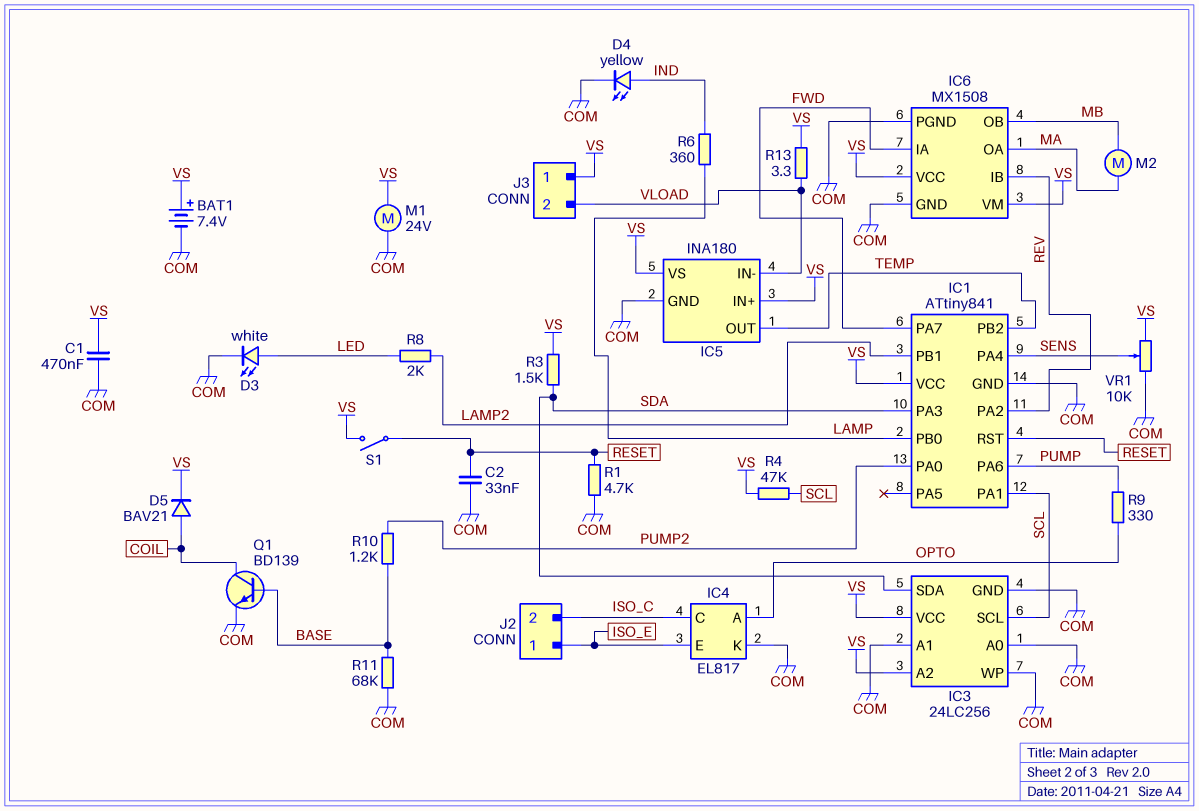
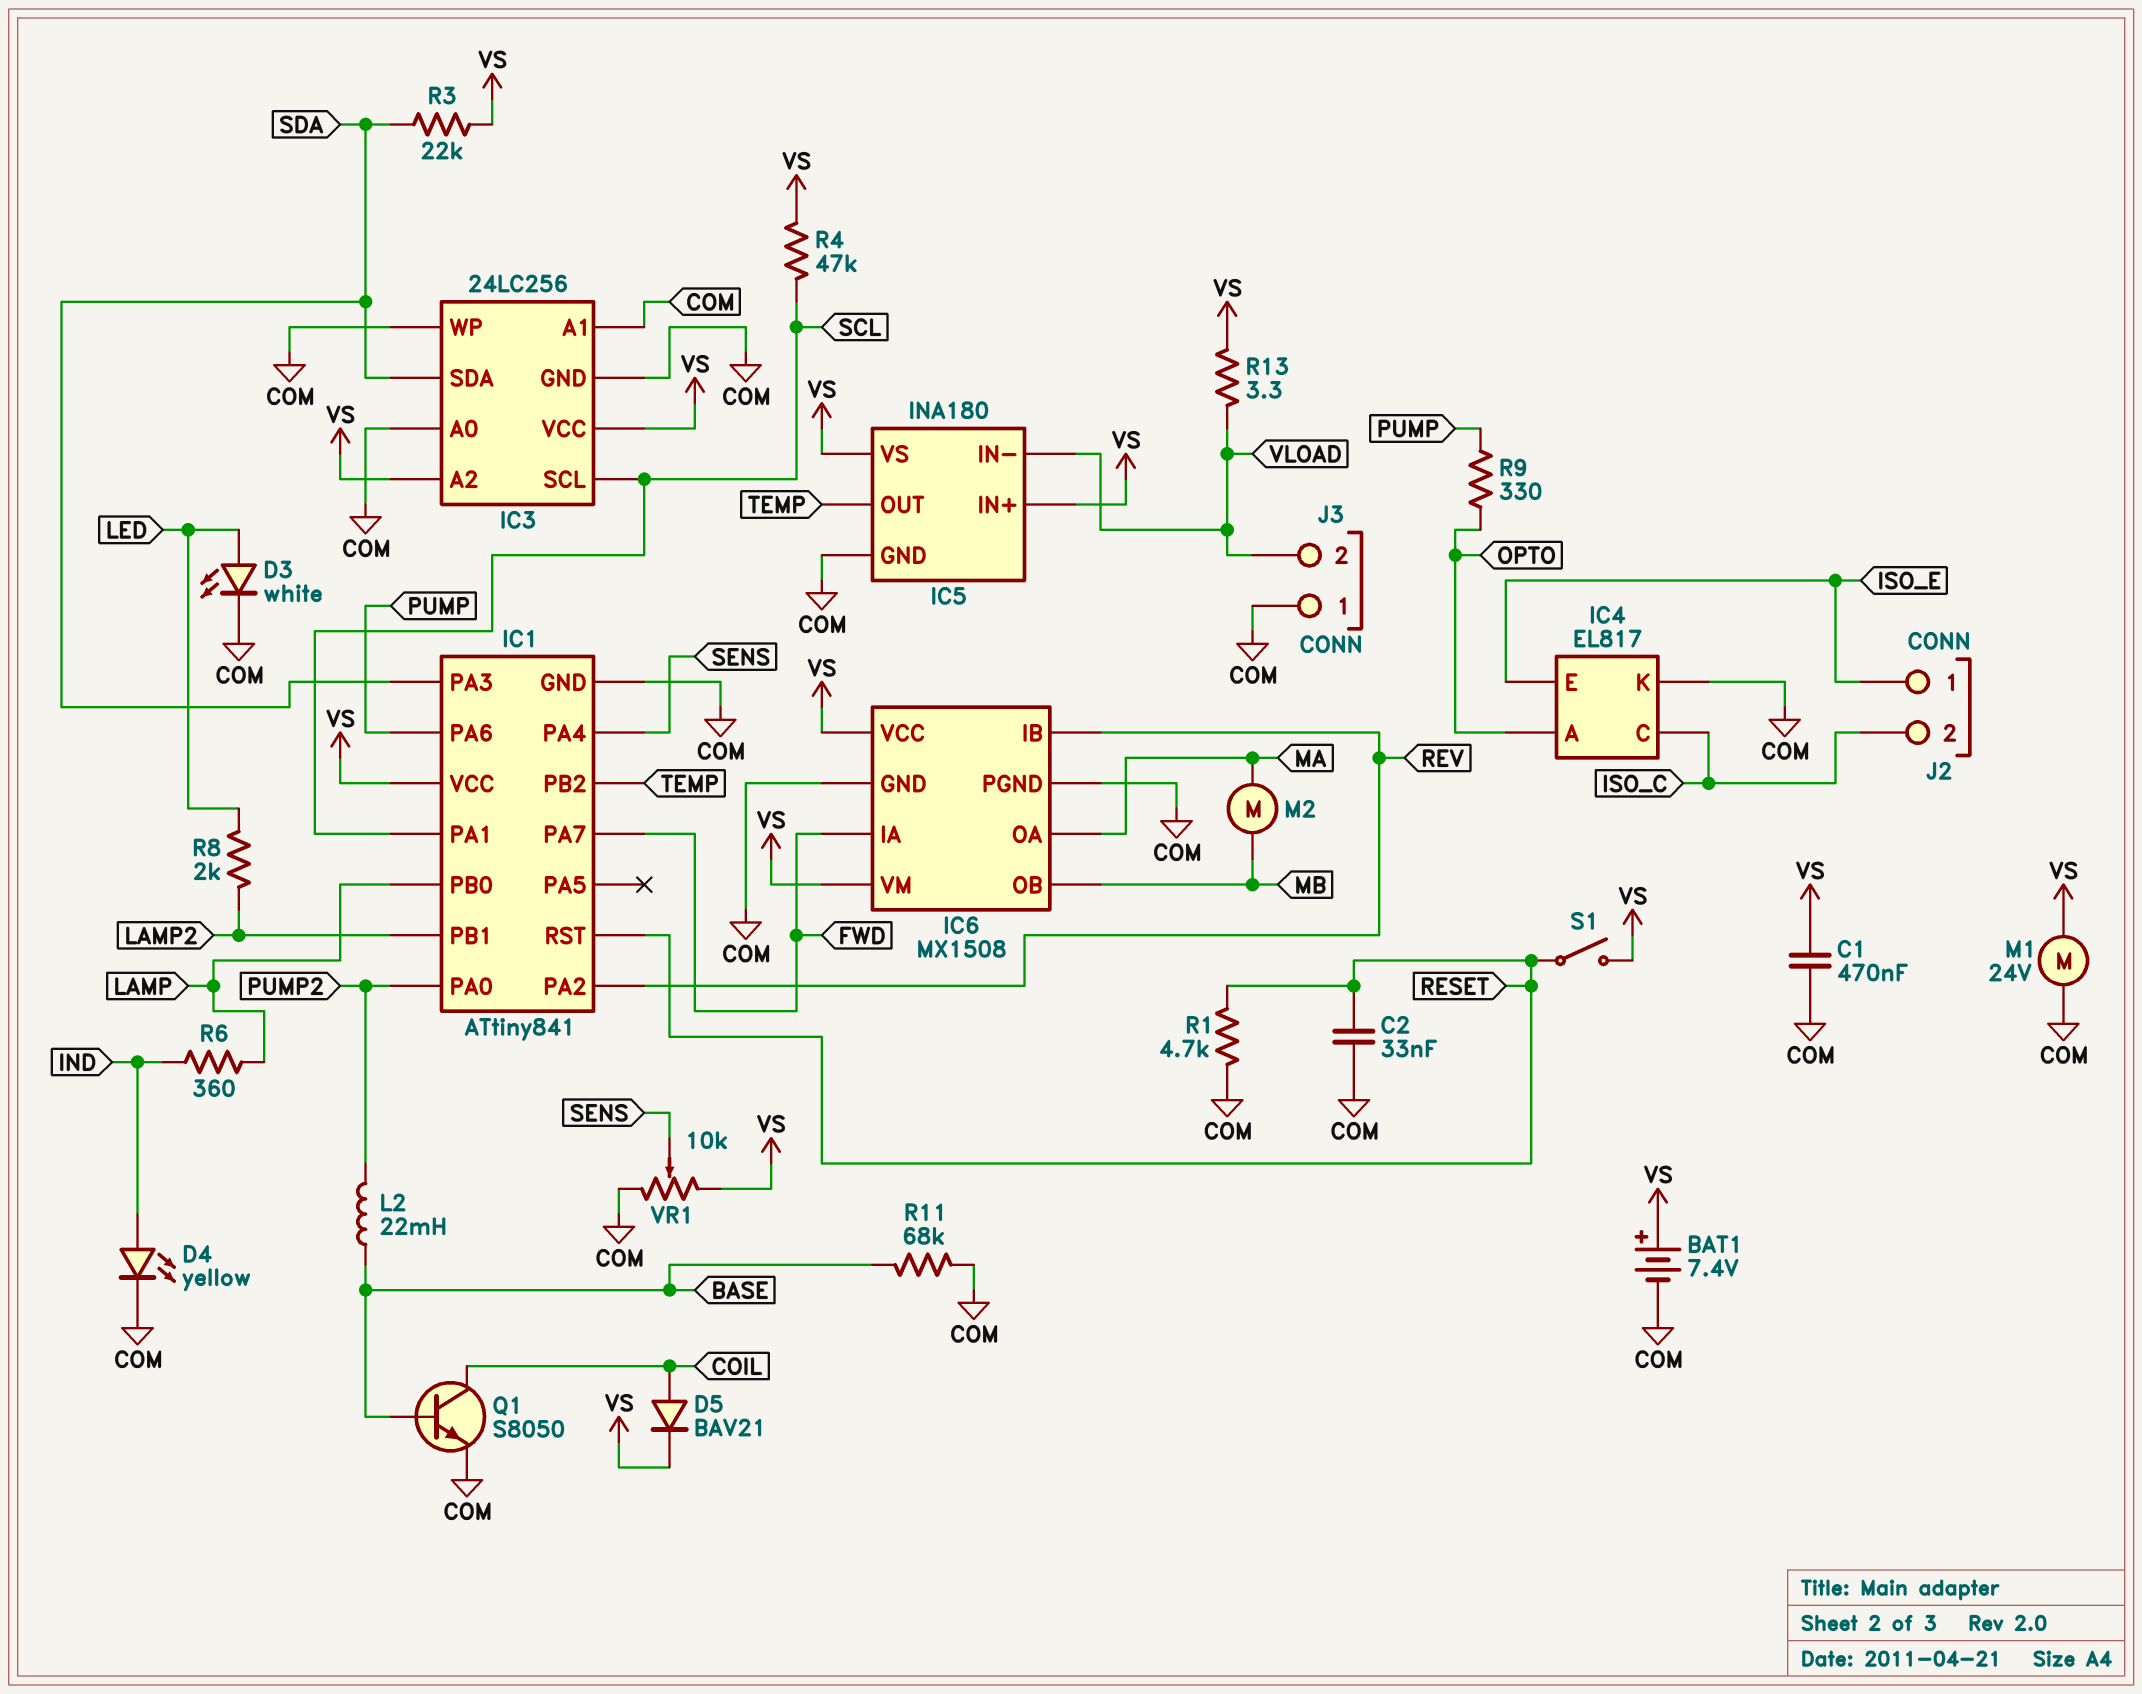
J3 pin 1: VS -> COM
L2: none -> 22mH (BASE, PUMP2)
Q1: NPN BD139 (B BASE, C COIL, E COM) -> NPN S8050 (B BASE, C COIL, E COM)
R3: 1.5k (SDA, VS) -> 22k (SDA, VS)
R10: 1.2k (BASE, PUMP2) -> none

